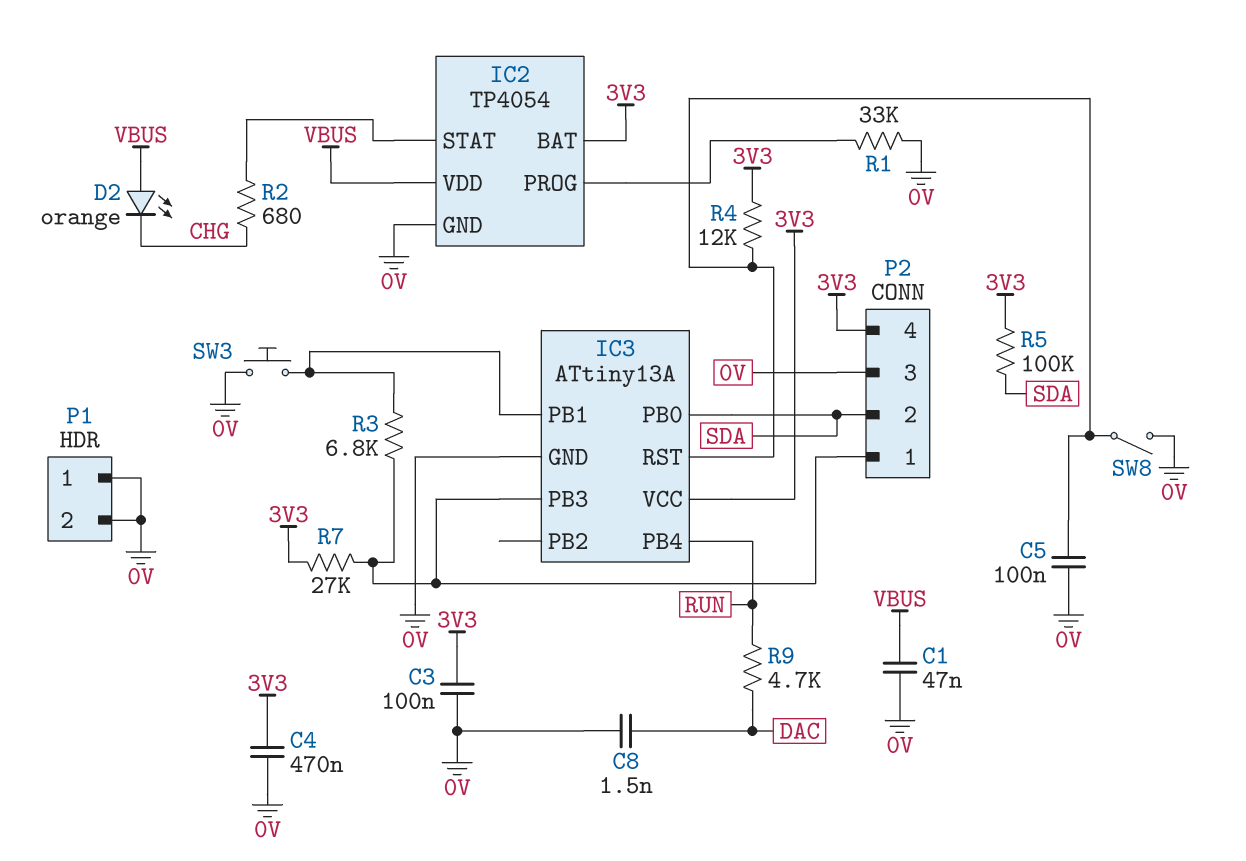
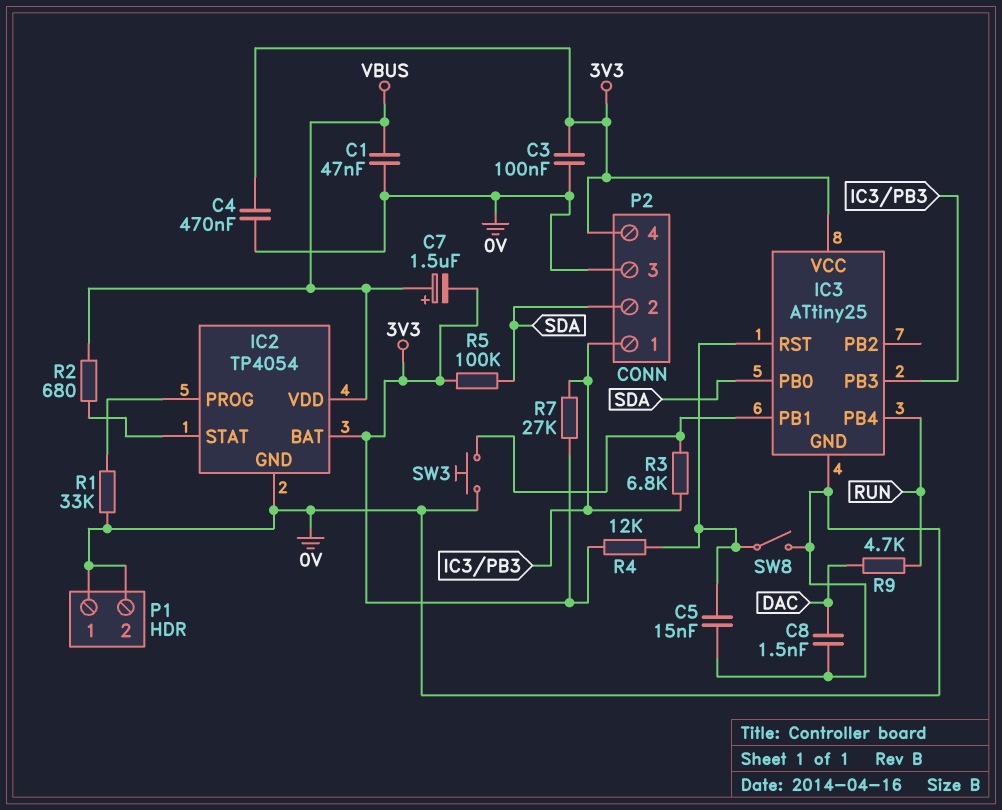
C5: 100nF (0V, IC3/RST) -> 15nF (0V, IC3/RST)
C7: none -> 1.5uF (plus VBUS, minus 3V3)
D2: LED orange (A VBUS, K CHG) -> none
IC3: ATtiny13A -> ATtiny25
R2: 680 (CHG, IC2/STAT) -> 680 (IC2/STAT, VBUS)

